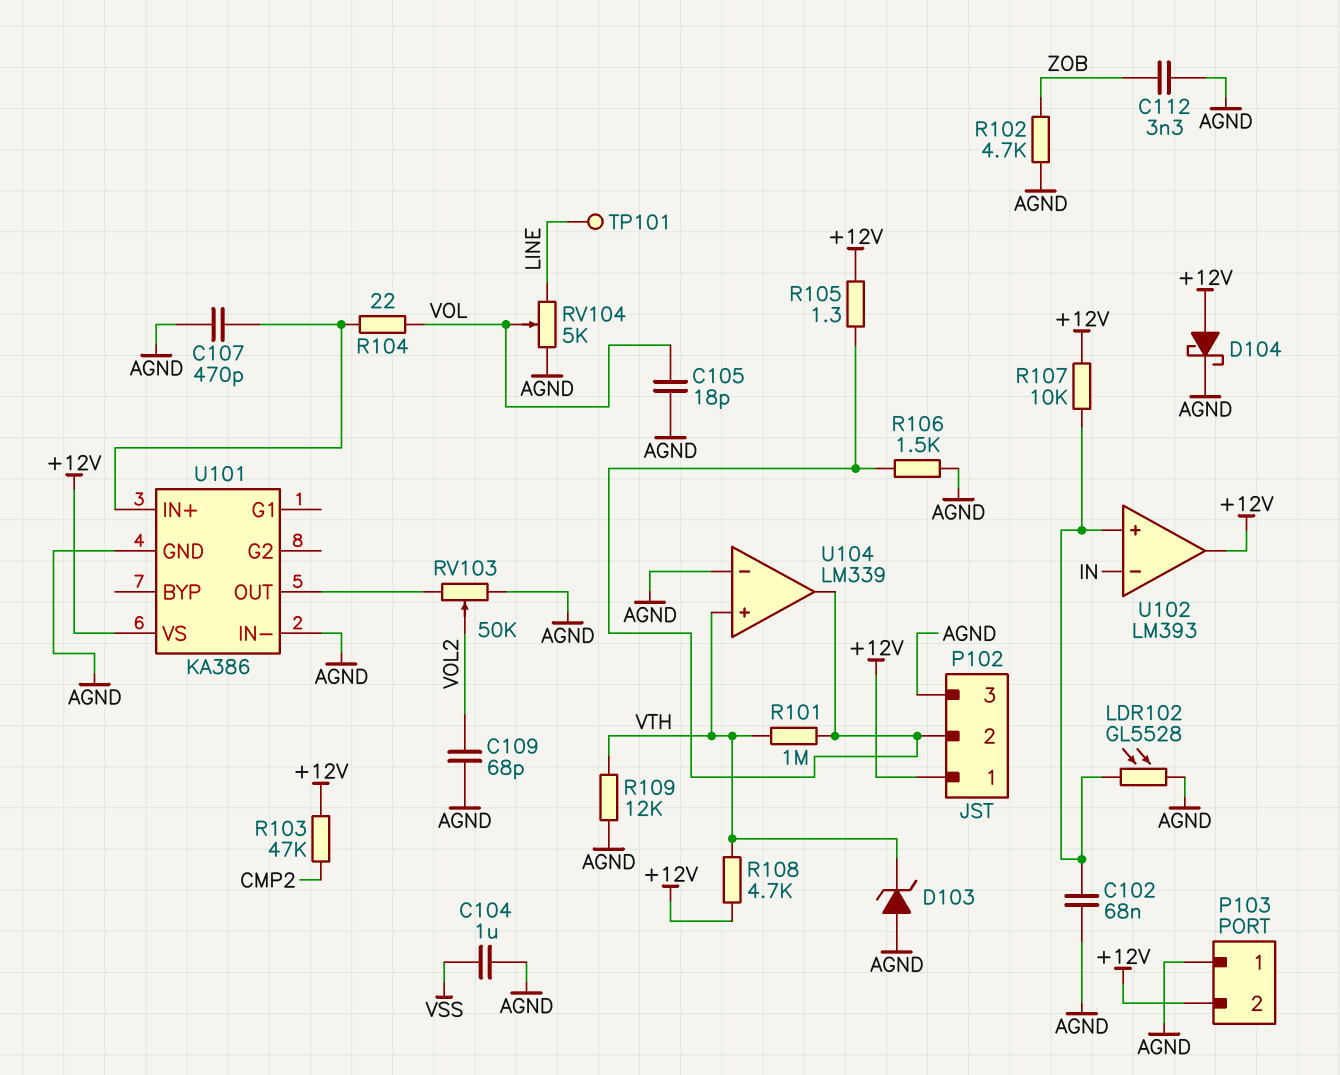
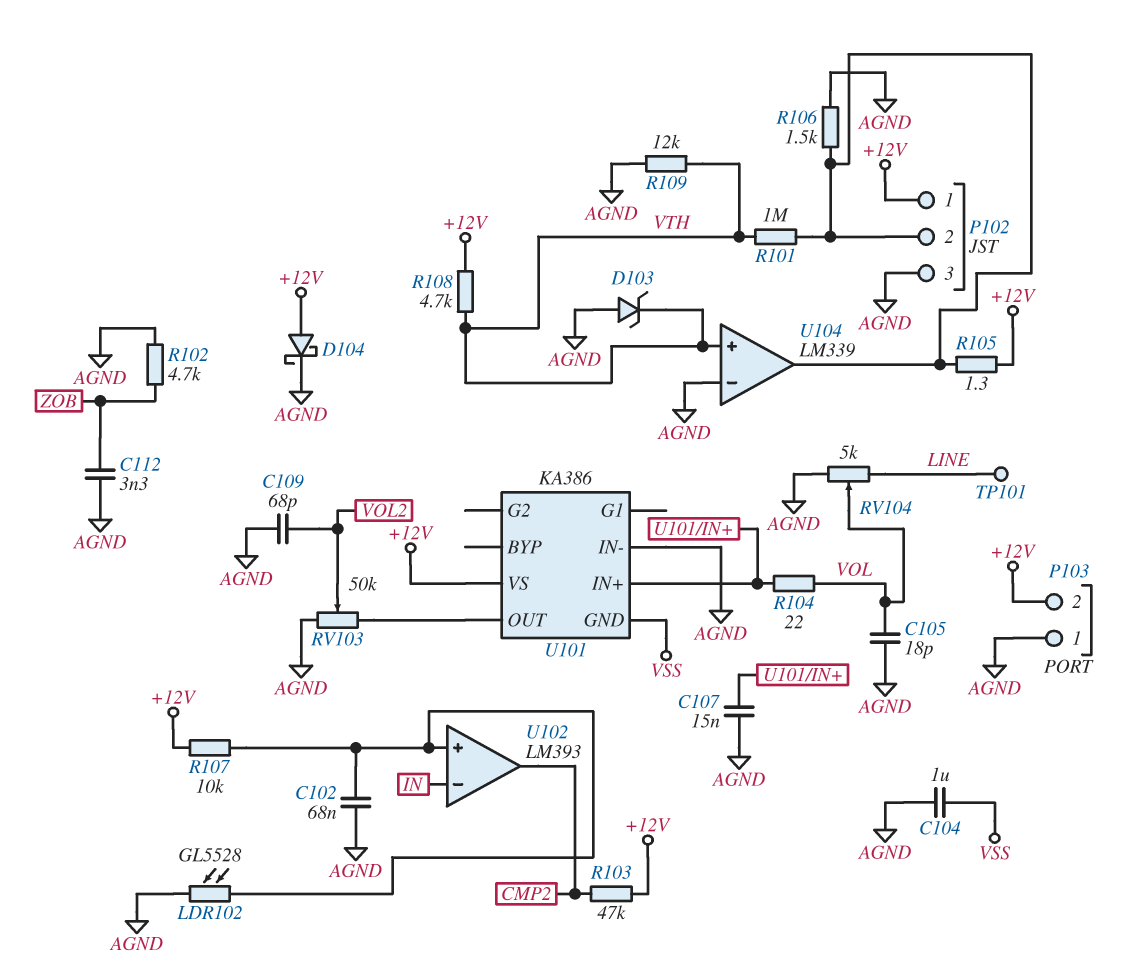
C107: 470pF (AGND, U101/IN+) -> 15nF (AGND, U101/IN+)
U101 pin GND: AGND -> VSS
U102 pin out: +12V -> CMP2

